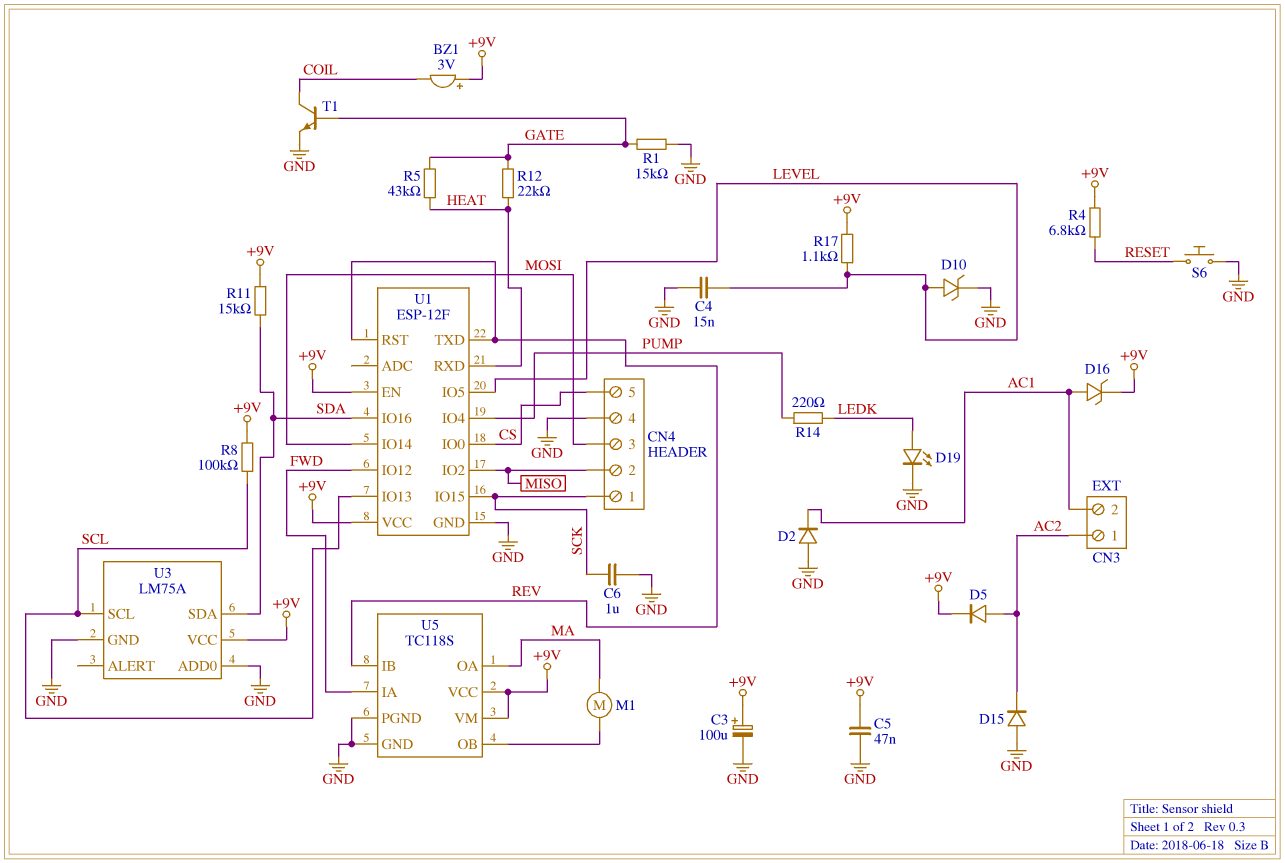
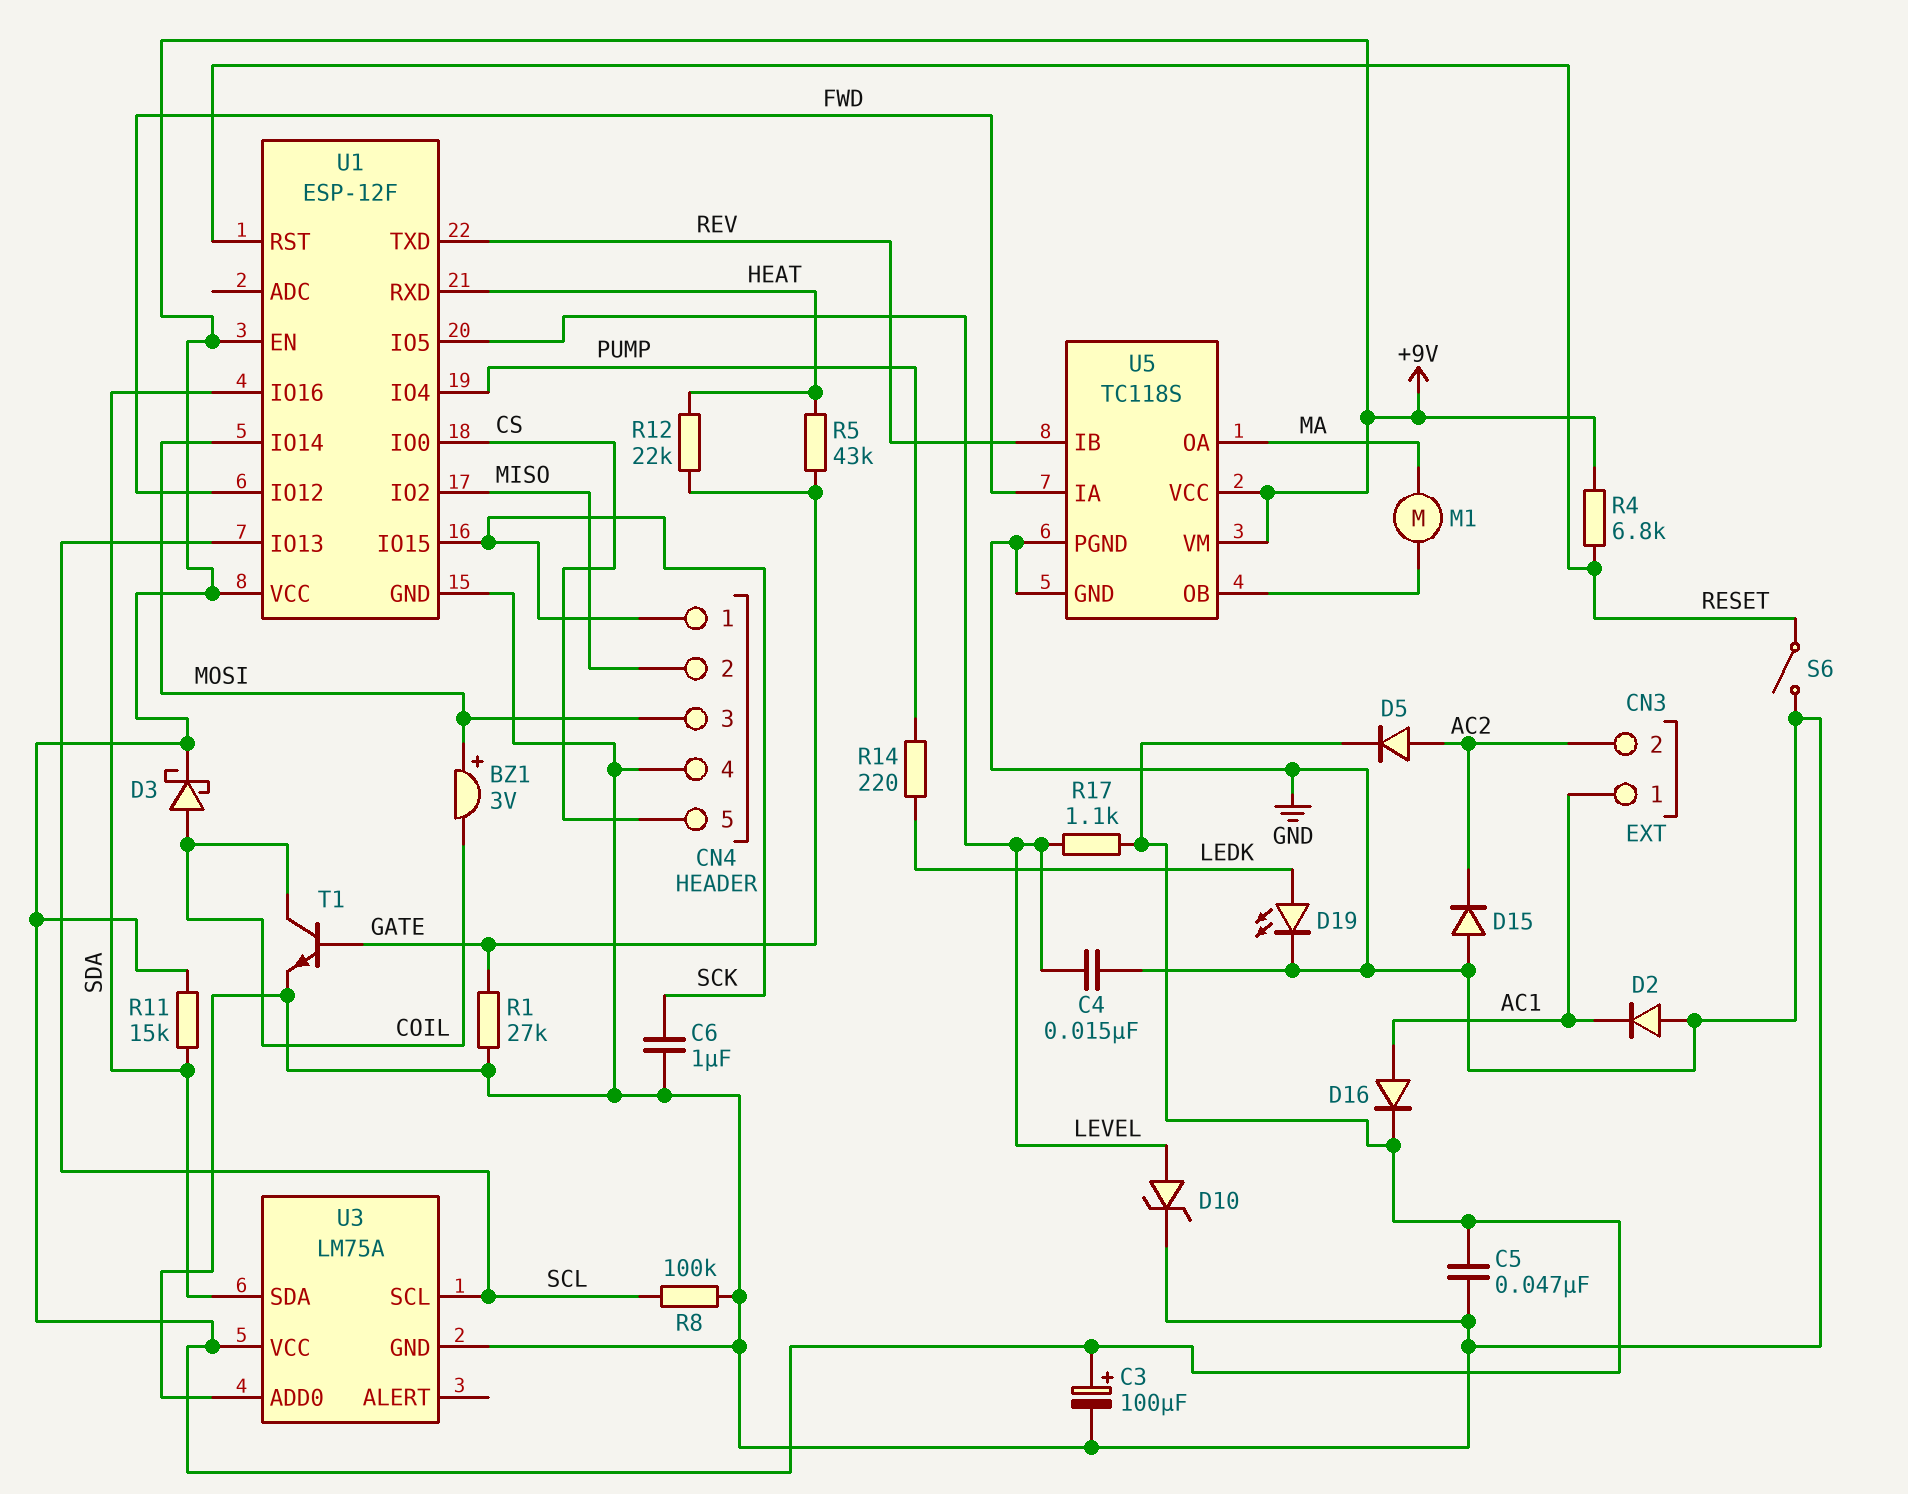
BZ1: buzzer 3V (plus +9V, minus COIL) -> buzzer 3V (plus MOSI, minus COIL)
CN3 pin 1: AC2 -> AC1
CN3 pin 2: AC1 -> AC2
D3: none -> schottky (A COIL, K +9V)
D16: zener (A AC1, K +9V) -> diode (A AC1, K +9V)
R1: 15k (GATE, GND) -> 27k (GATE, GND)
R8: 100k (+9V, SCL) -> 100k (GND, SCL)
S6: button (GND, RESET) -> switch (GND, RESET)
U1 pin RST: REV -> RESET

